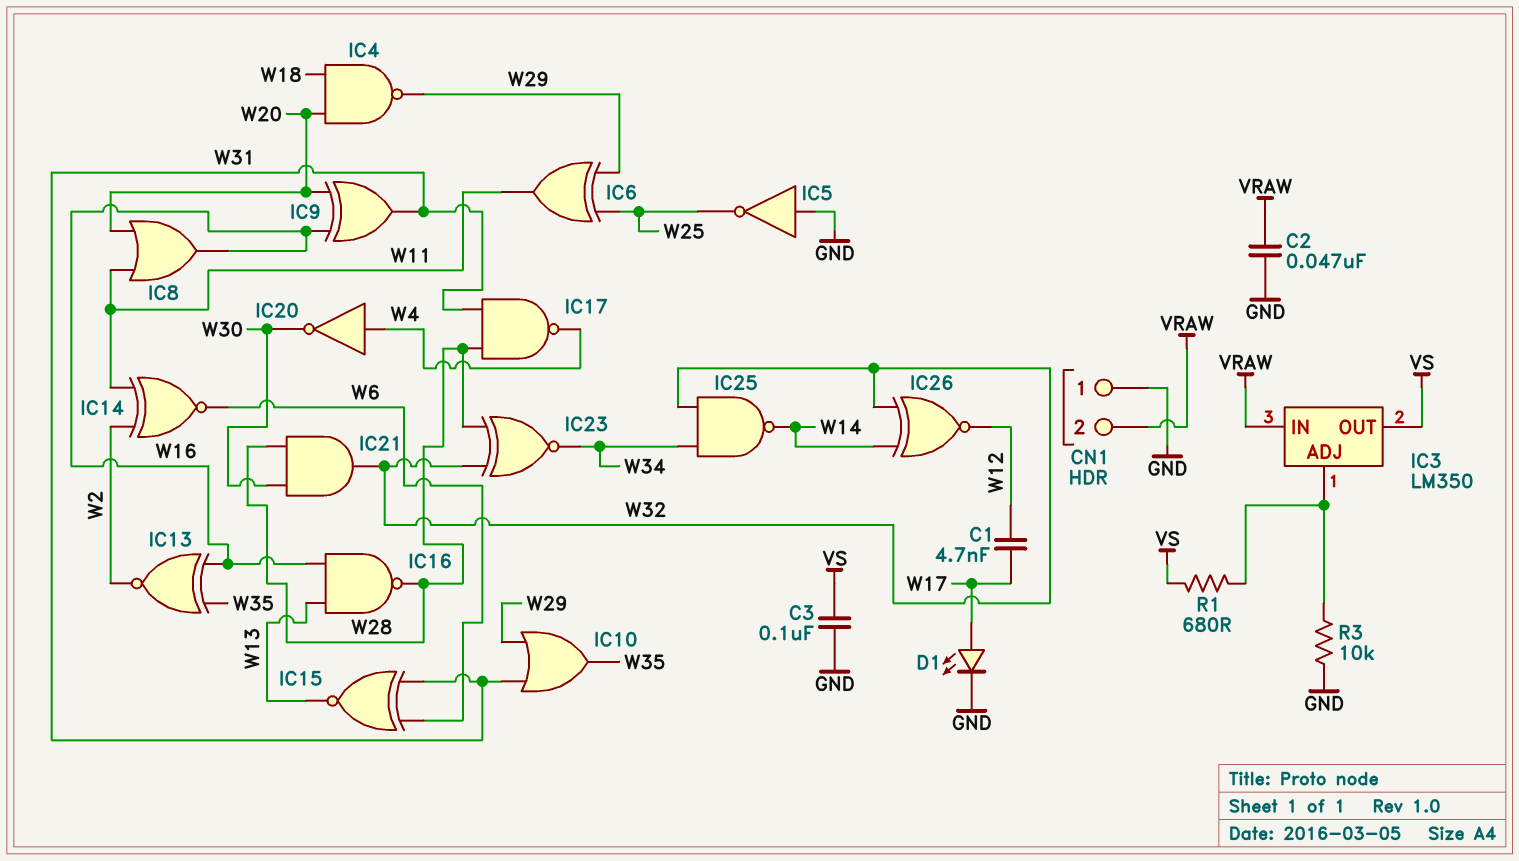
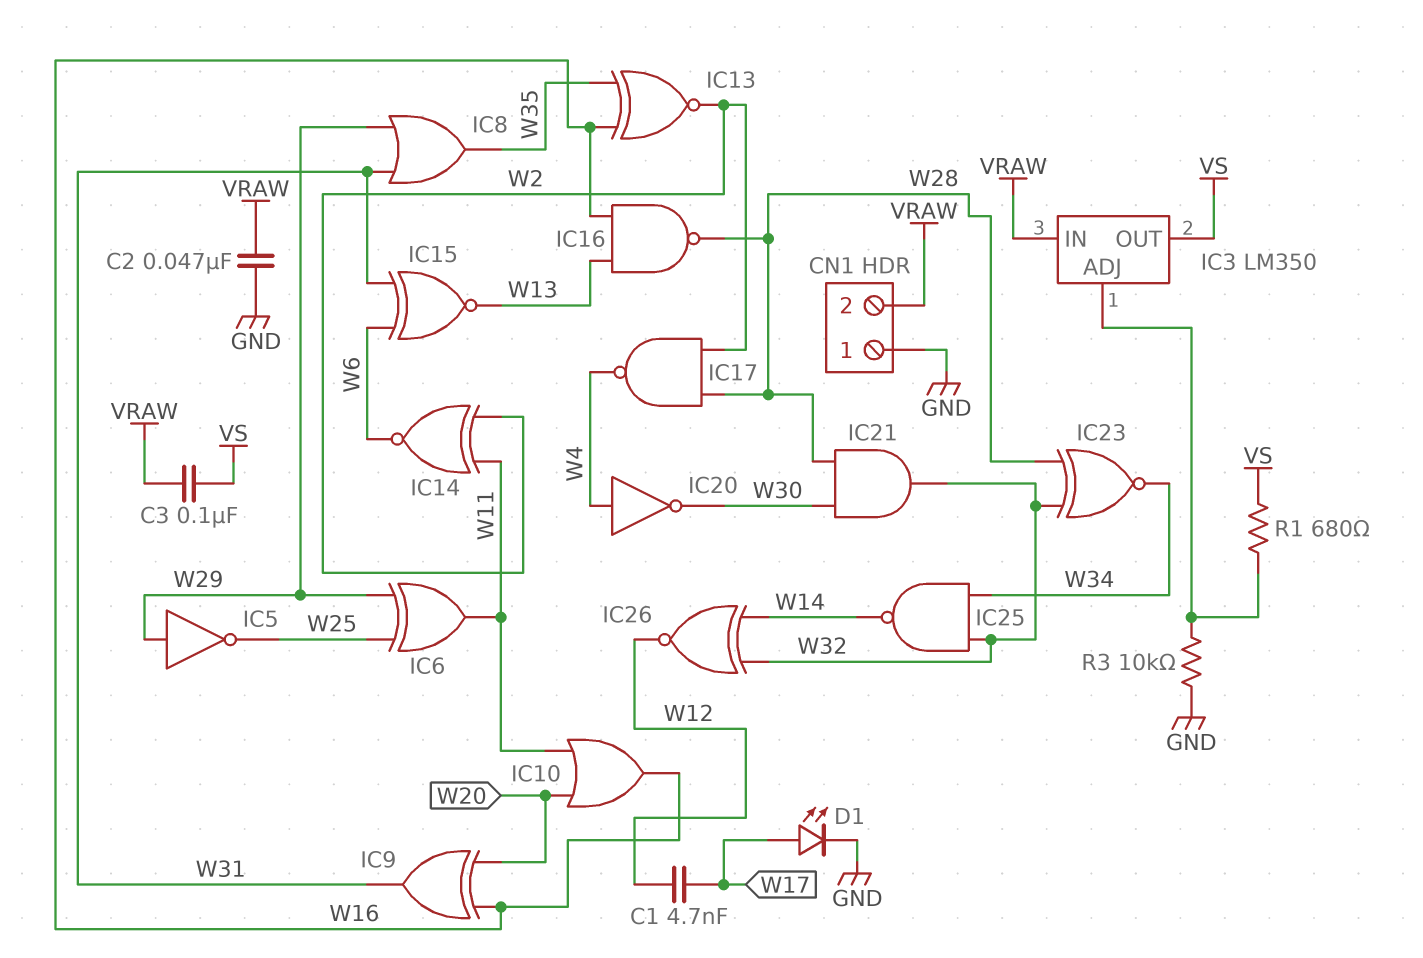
C3: 100nF (GND, VS) -> 100nF (VRAW, VS)
IC4: NAND (in W18, in W20, out W29) -> none
IC5: NOT (in GND, out W25) -> NOT (in W29, out W25)
IC8: OR (in W11, in W20, out W16) -> OR (in W29, in W31, out W35)
IC10: OR (in W29, in W31, out W35) -> OR (in W11, in W20, out W16)
IC17: NAND (in W28, in W31, out W4) -> NAND (in W2, in W28, out W4)

